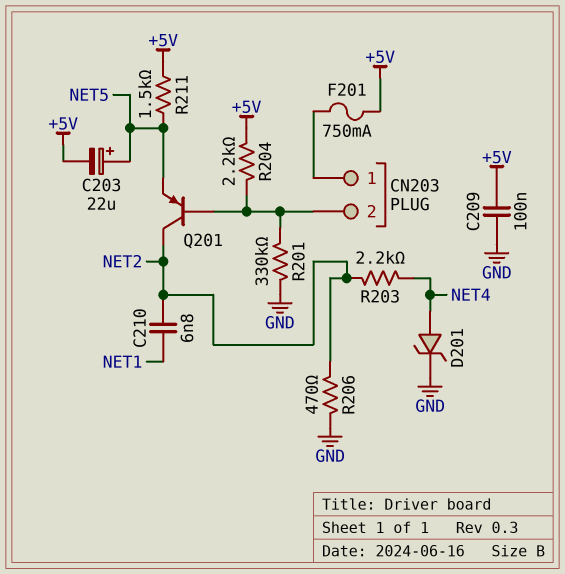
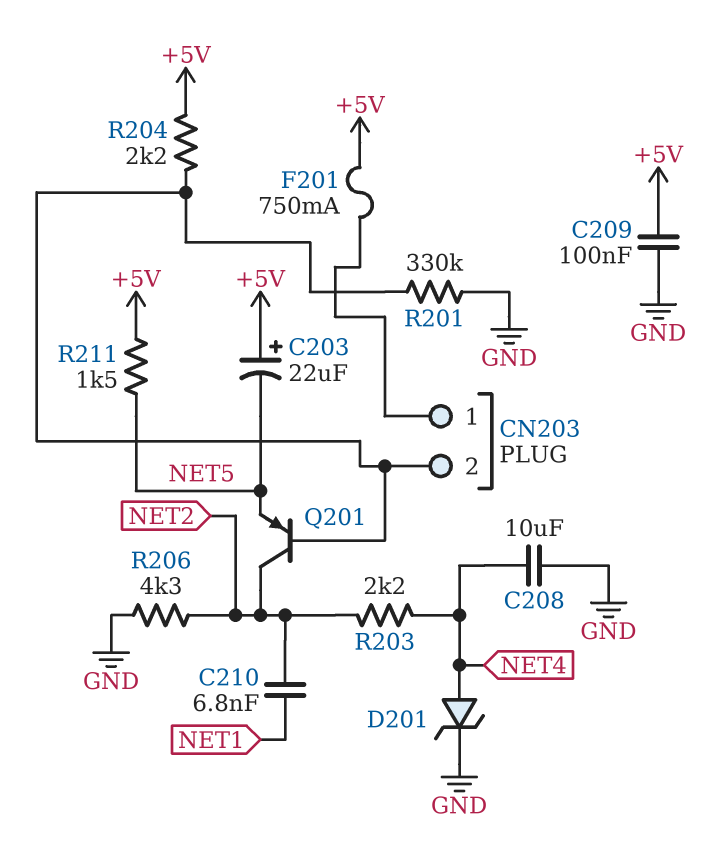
C203: 22uF (plus NET5, minus +5V) -> 22uF (plus +5V, minus NET5)
C208: none -> 10uF (GND, NET4)
R206: 470 (GND, NET2) -> 4.3k (GND, NET2)

